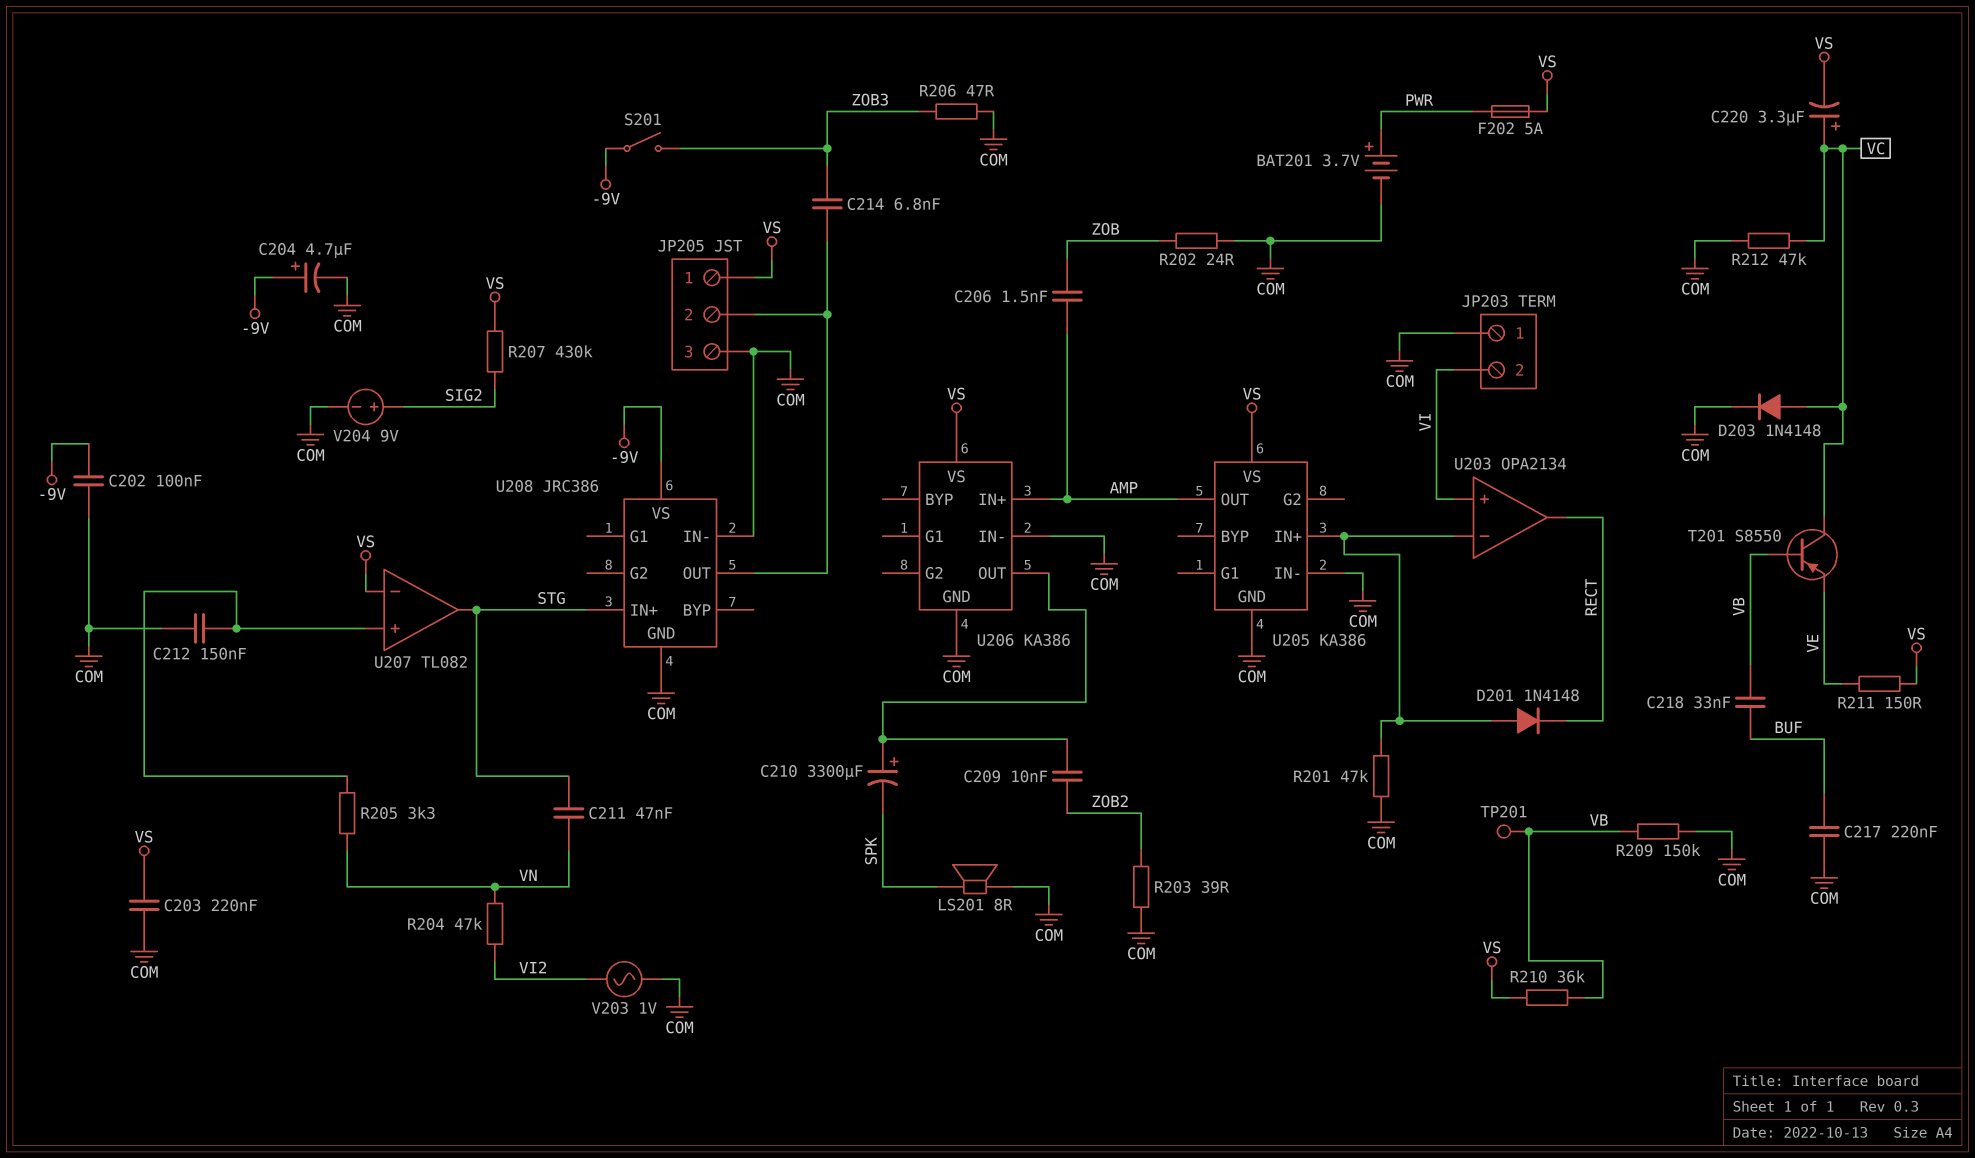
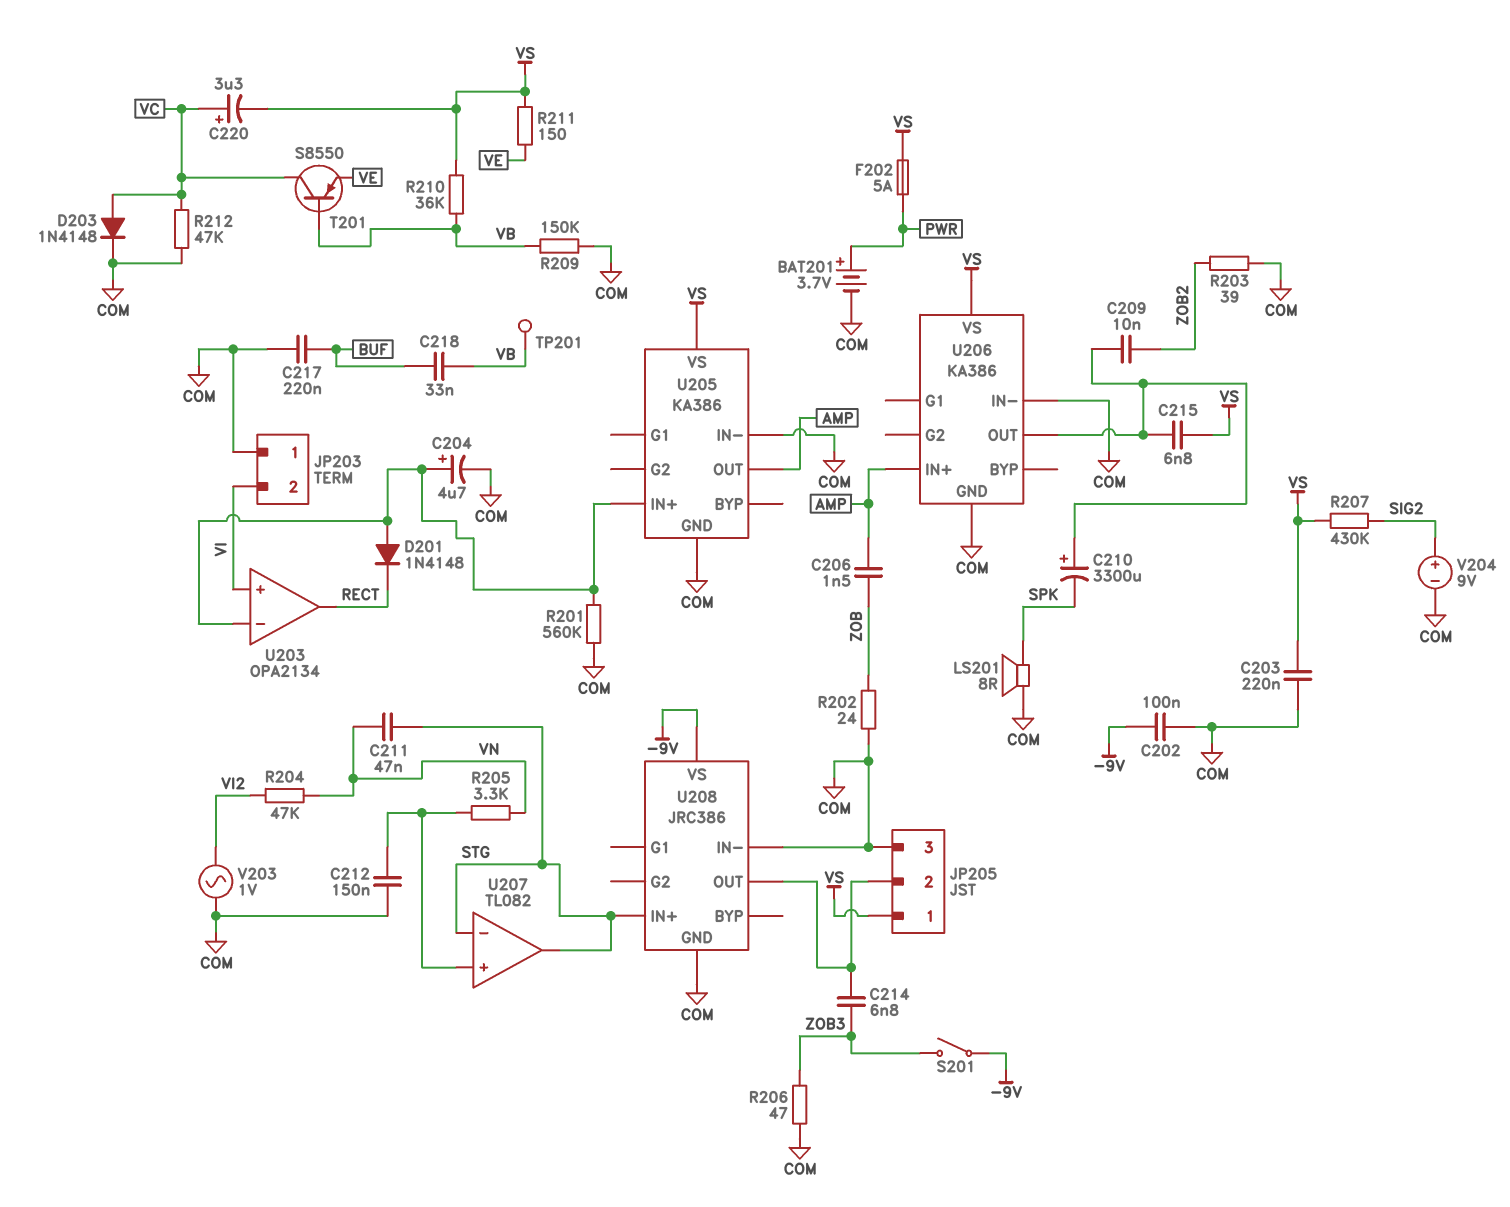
C204: 4.7uF (plus -9V, minus COM) -> 4.7uF (plus U203/in-, minus COM)
C215: none -> 6.8nF (U206/OUT, VS)
R201: 47k (COM, U203/in-) -> 560k (COM, U203/in-)
U207 pin in-: VS -> STG

